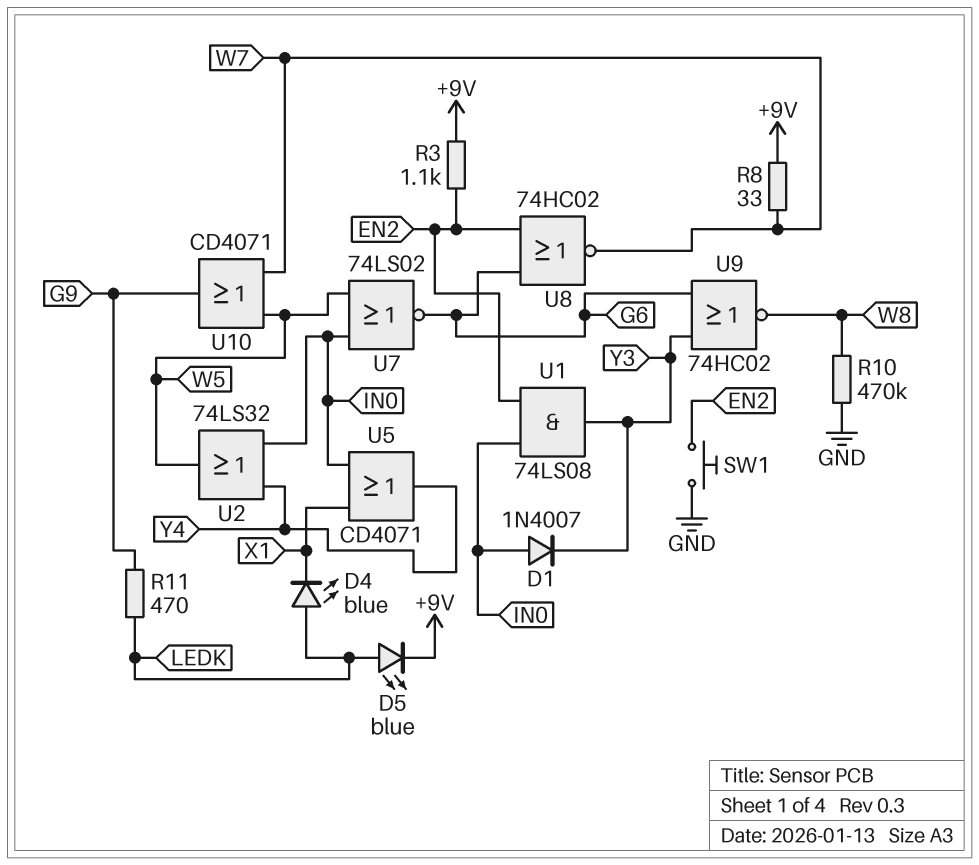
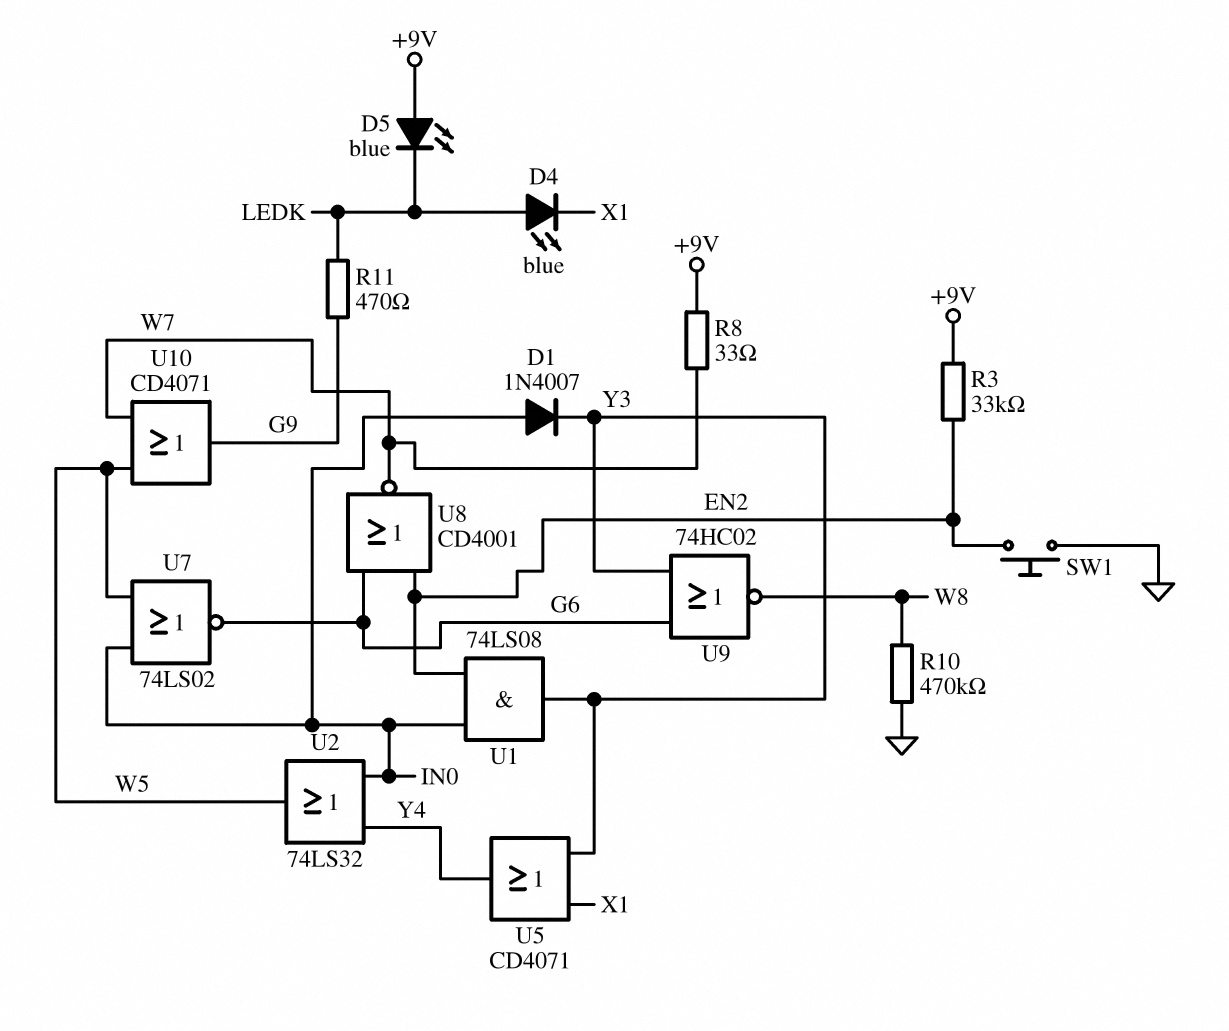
D5: LED blue (A LEDK, K +9V) -> LED blue (A +9V, K LEDK)
R3: 1.1k (+9V, EN2) -> 33k (+9V, EN2)
U5: OR CD4071 (in IN0, in X1, out Y4) -> OR CD4071 (in X1, in Y3, out Y4)
U8: NOR 74HC02 (in EN2, in G6, out W7) -> NOR CD4001 (in EN2, in G6, out W7)

